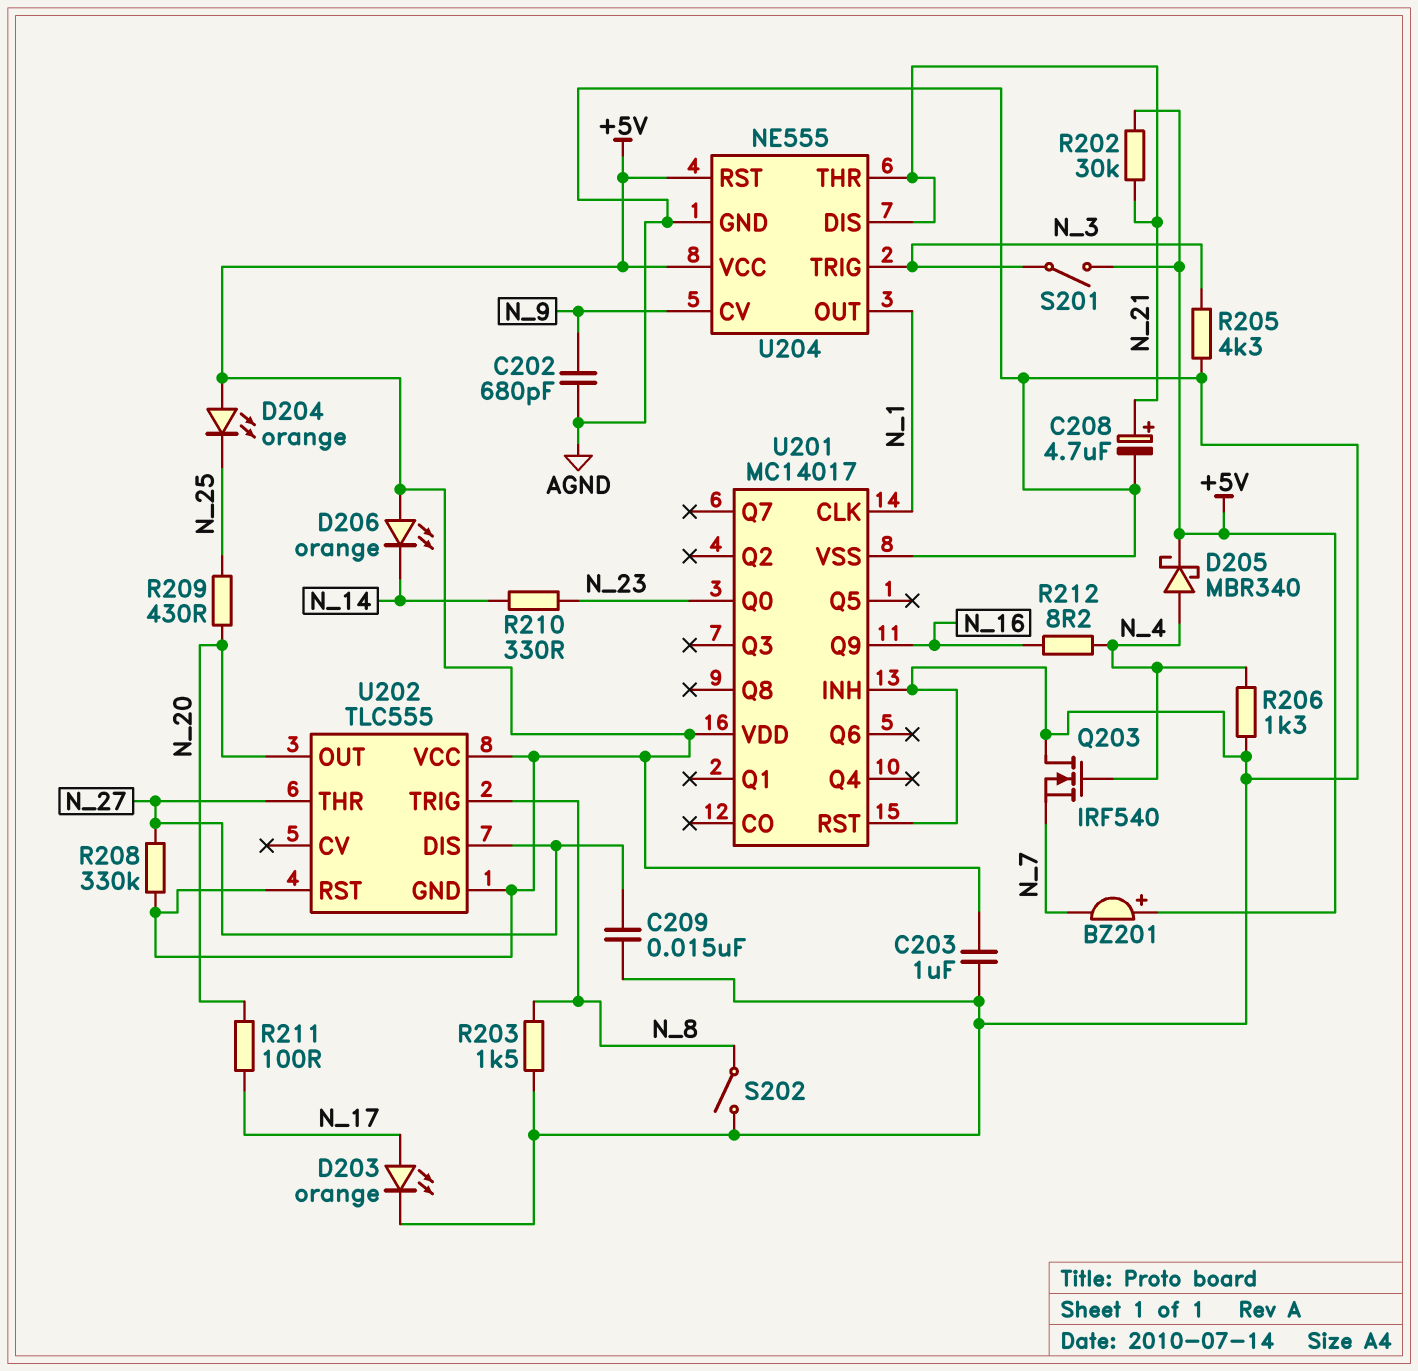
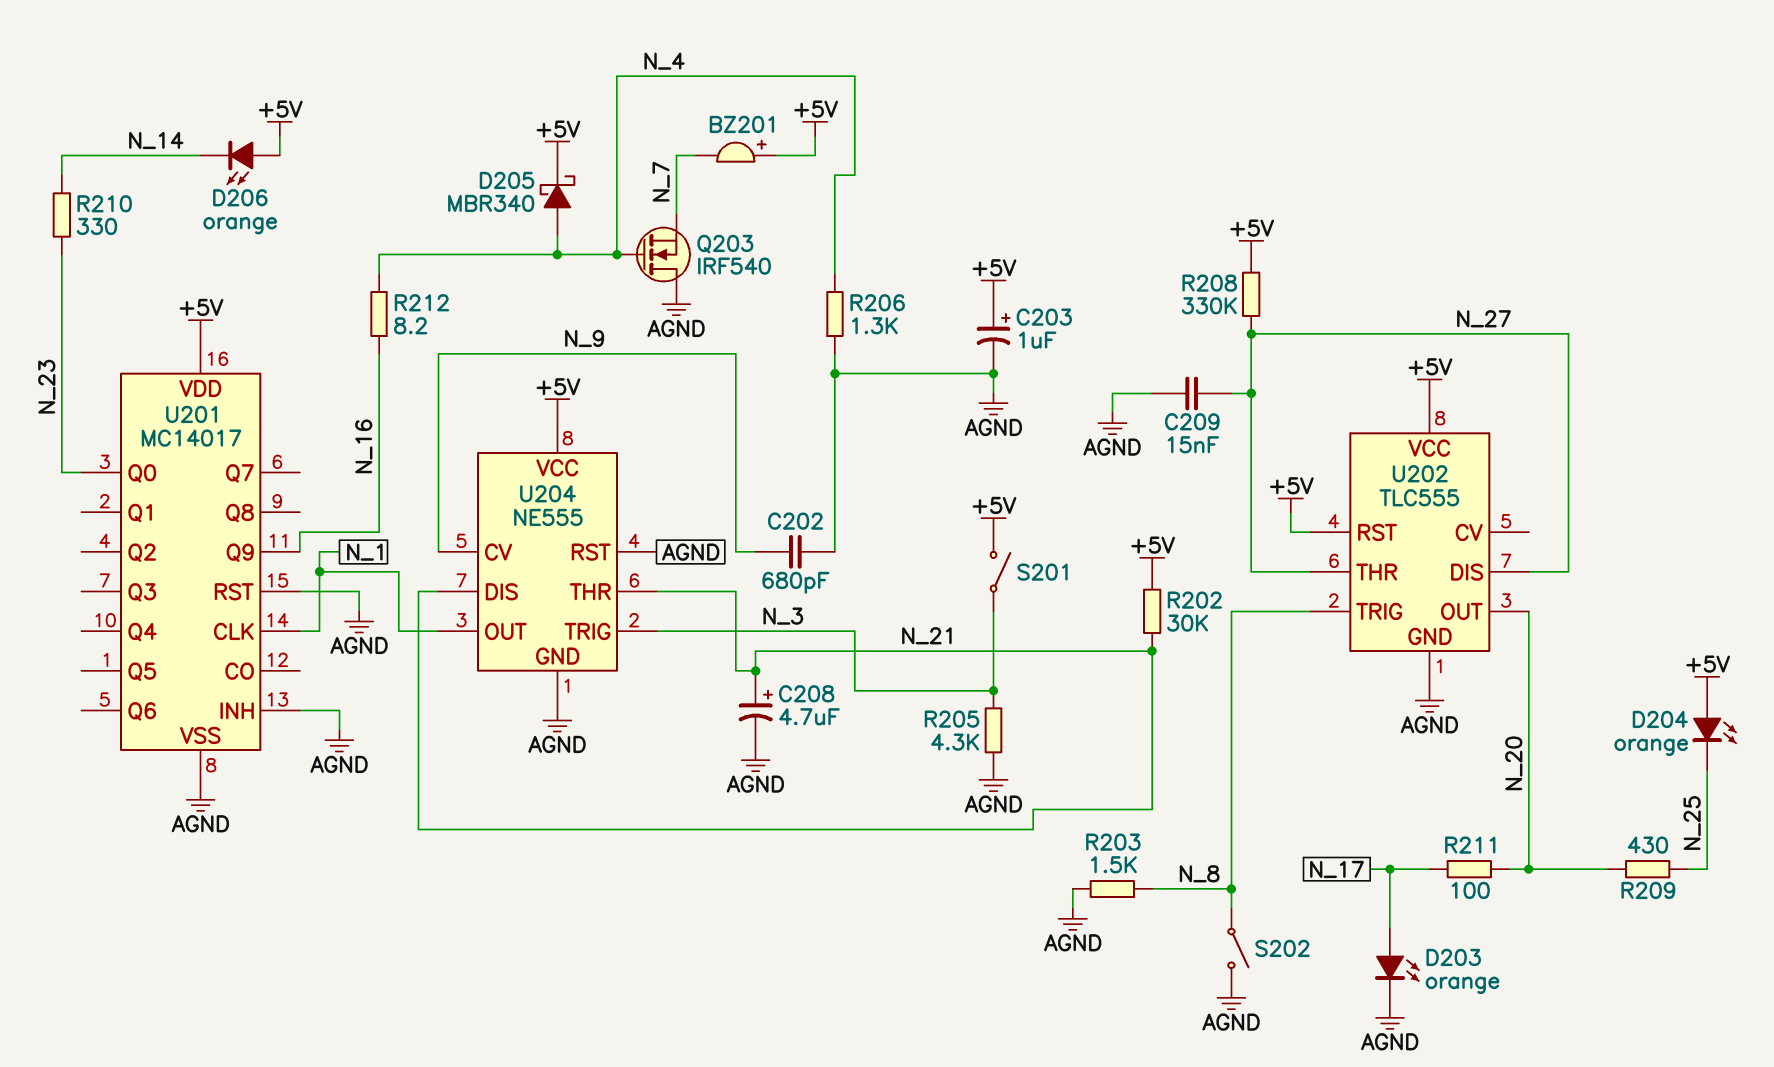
C203: 1uF (+5V, AGND) -> 1uF (plus +5V, minus AGND)
U202 pin GND: +5V -> AGND
U204 pin RST: +5V -> AGND

